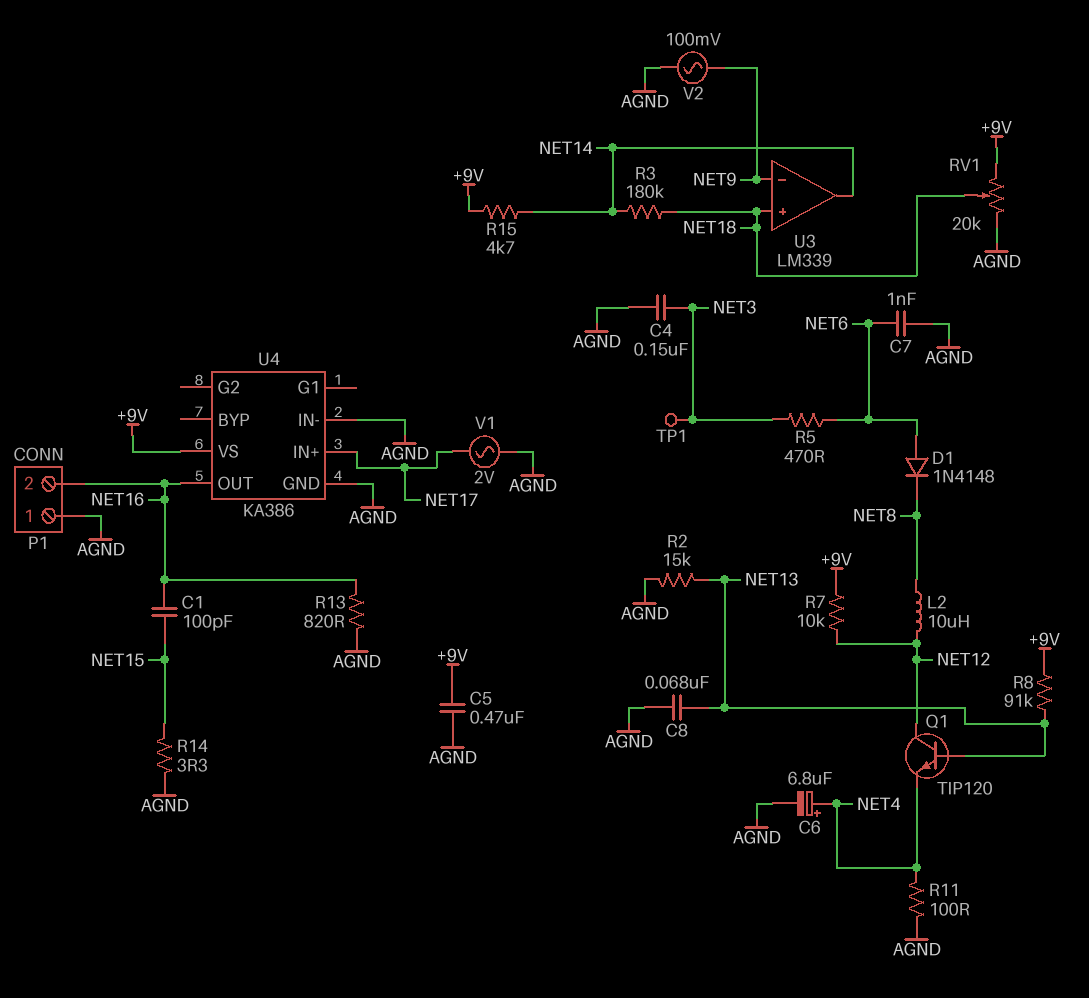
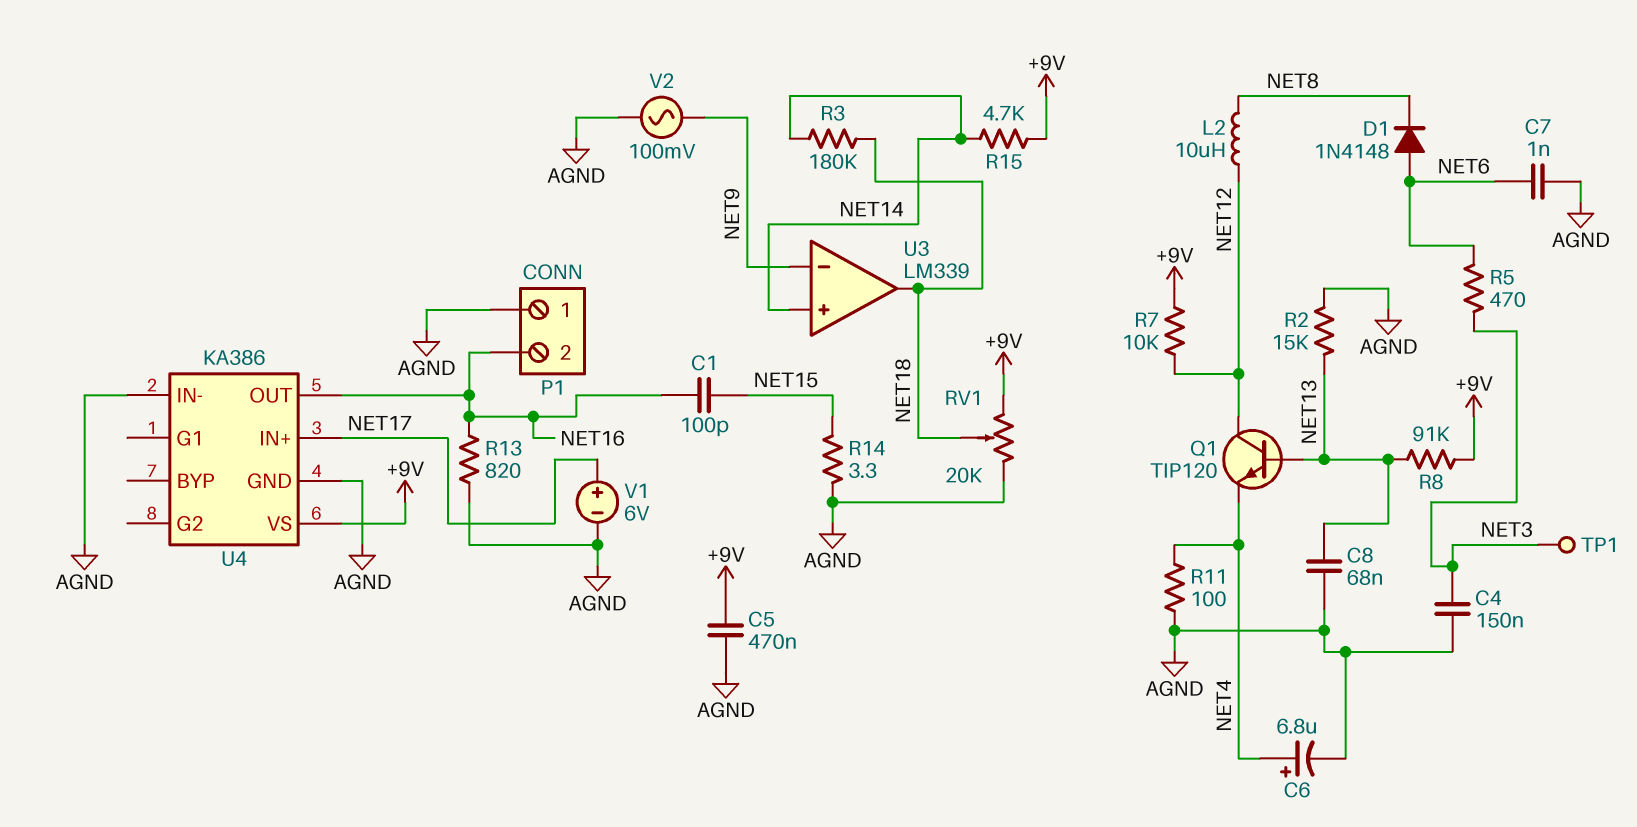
U3 pin in+: NET18 -> NET14
U3 pin out: NET14 -> NET18
V1: AC 2V (AGND, NET17) -> 6V (plus NET17, minus AGND)

